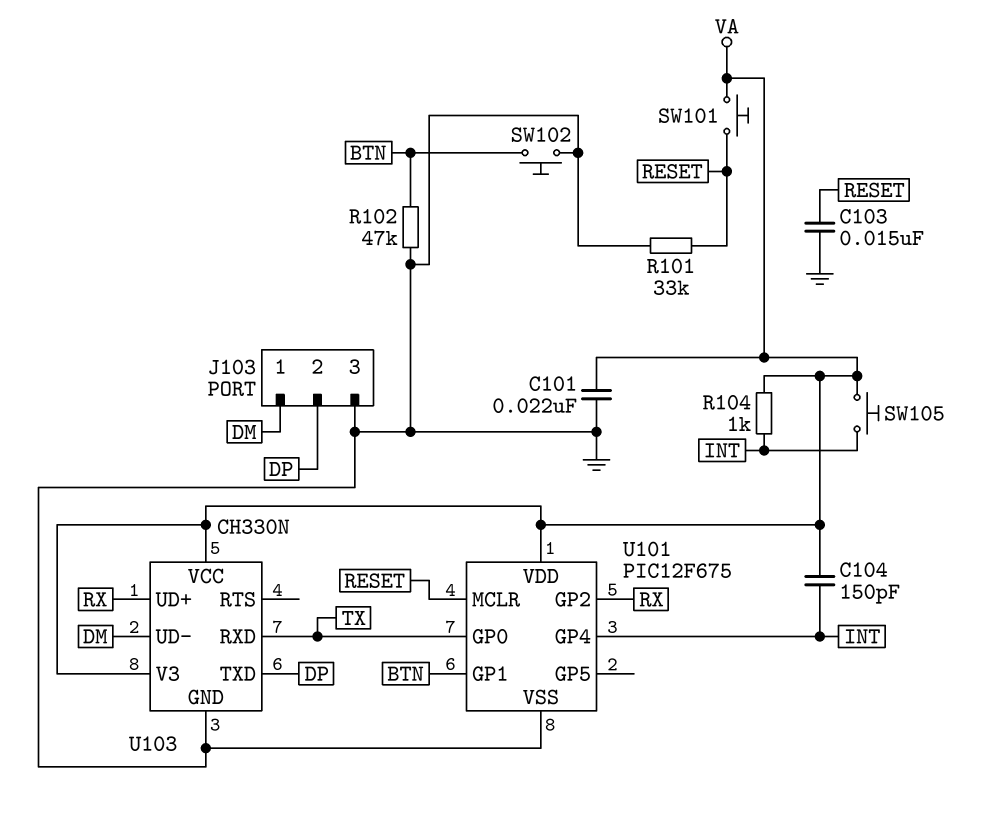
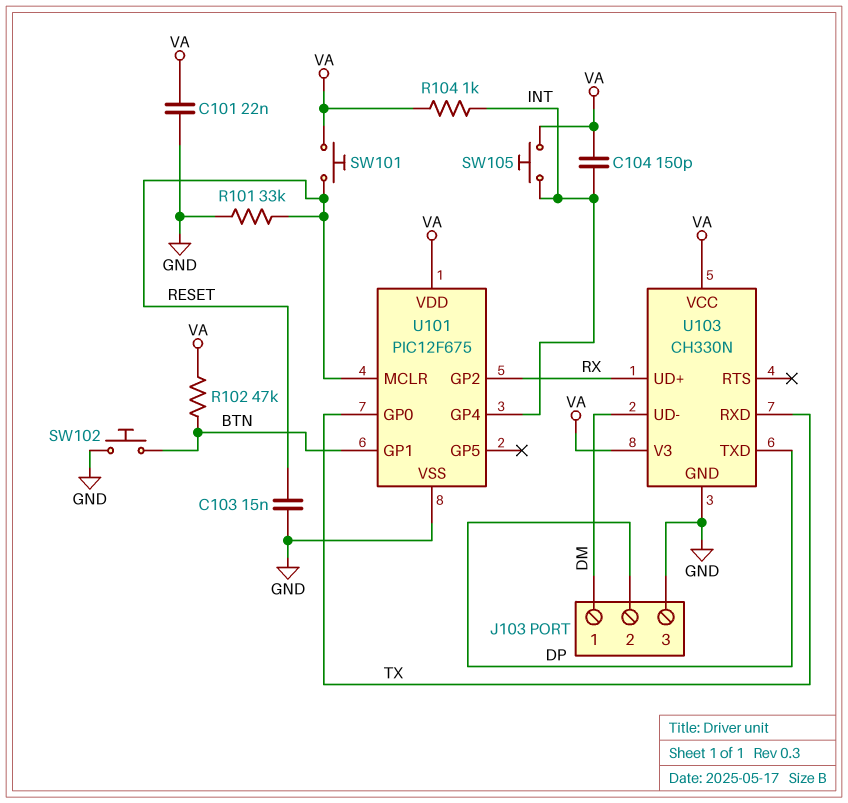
R102: 47k (BTN, GND) -> 47k (BTN, VA)

